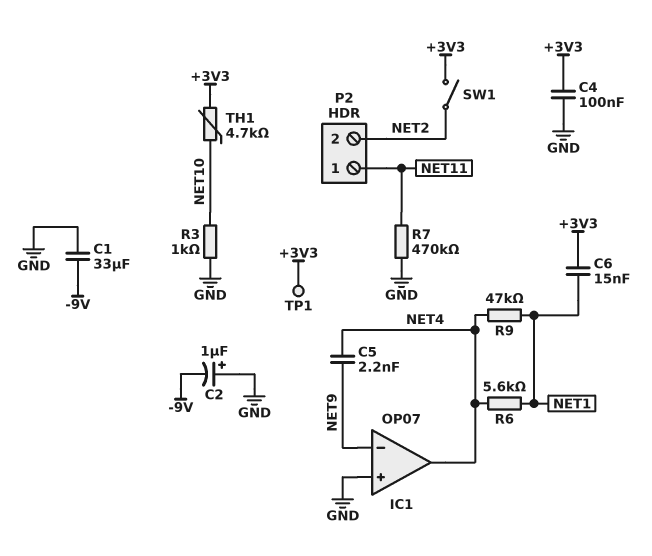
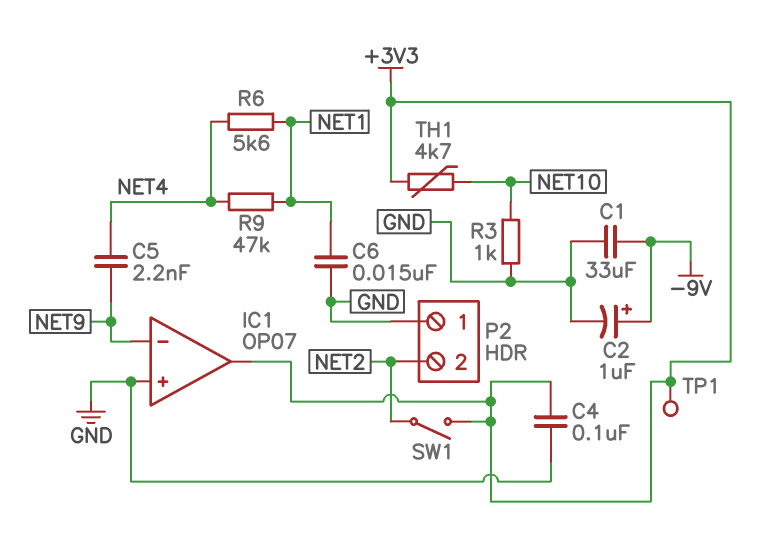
C2: 1uF (plus GND, minus -9V) -> 1uF (plus -9V, minus GND)
C6: 15nF (+3V3, NET1) -> 15nF (GND, NET1)
IC1 pin out: NET4 -> +3V3
P2 pin 1: NET11 -> GND
R7: 470k (GND, NET11) -> none

